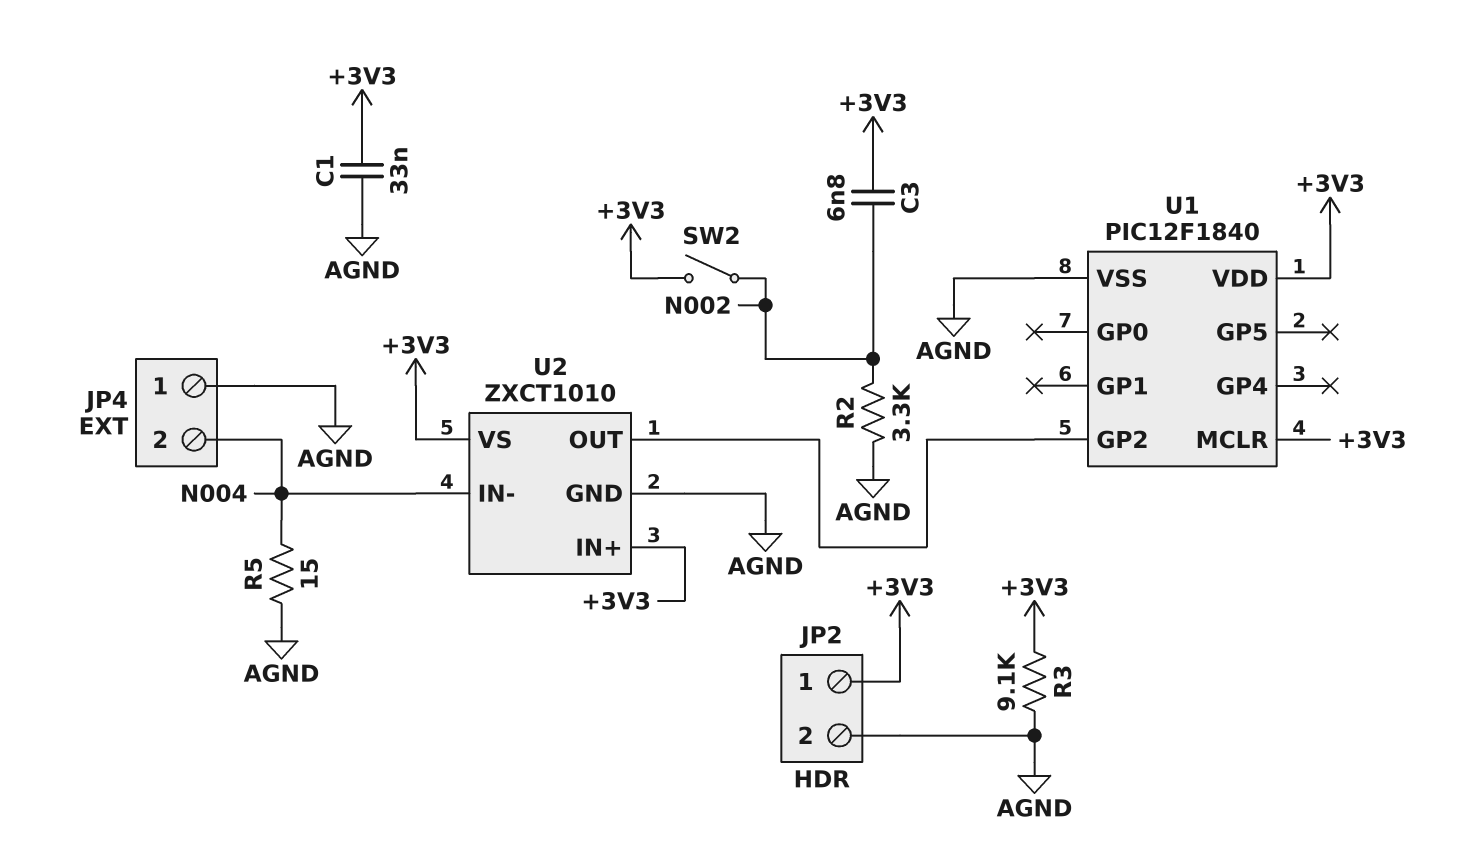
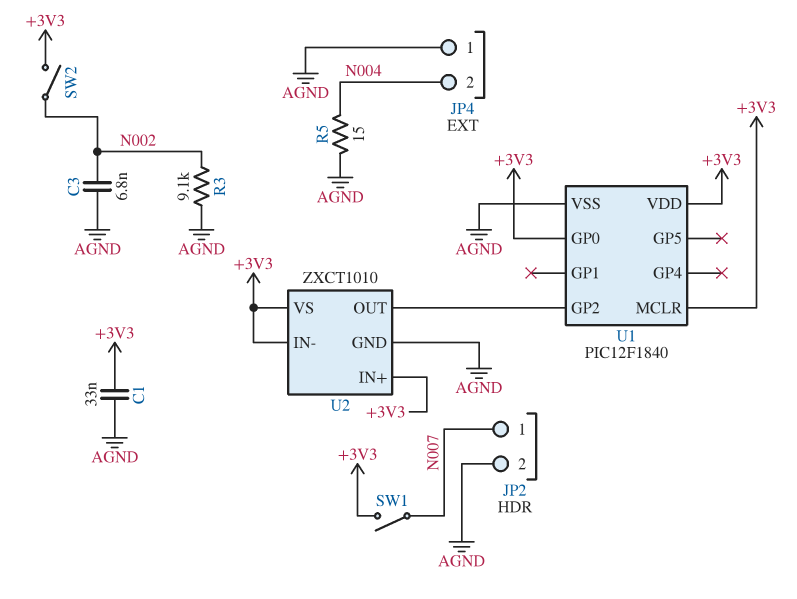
C3: 6.8nF (+3V3, N002) -> 6.8nF (AGND, N002)
JP2 pin 1: +3V3 -> N007
R2: 3.3k (AGND, N002) -> none
R3: 9.1k (+3V3, AGND) -> 9.1k (AGND, N002)
SW1: none -> switch (+3V3, N007)
U1 pin GP0: none -> +3V3
U2 pin IN-: N004 -> +3V3

